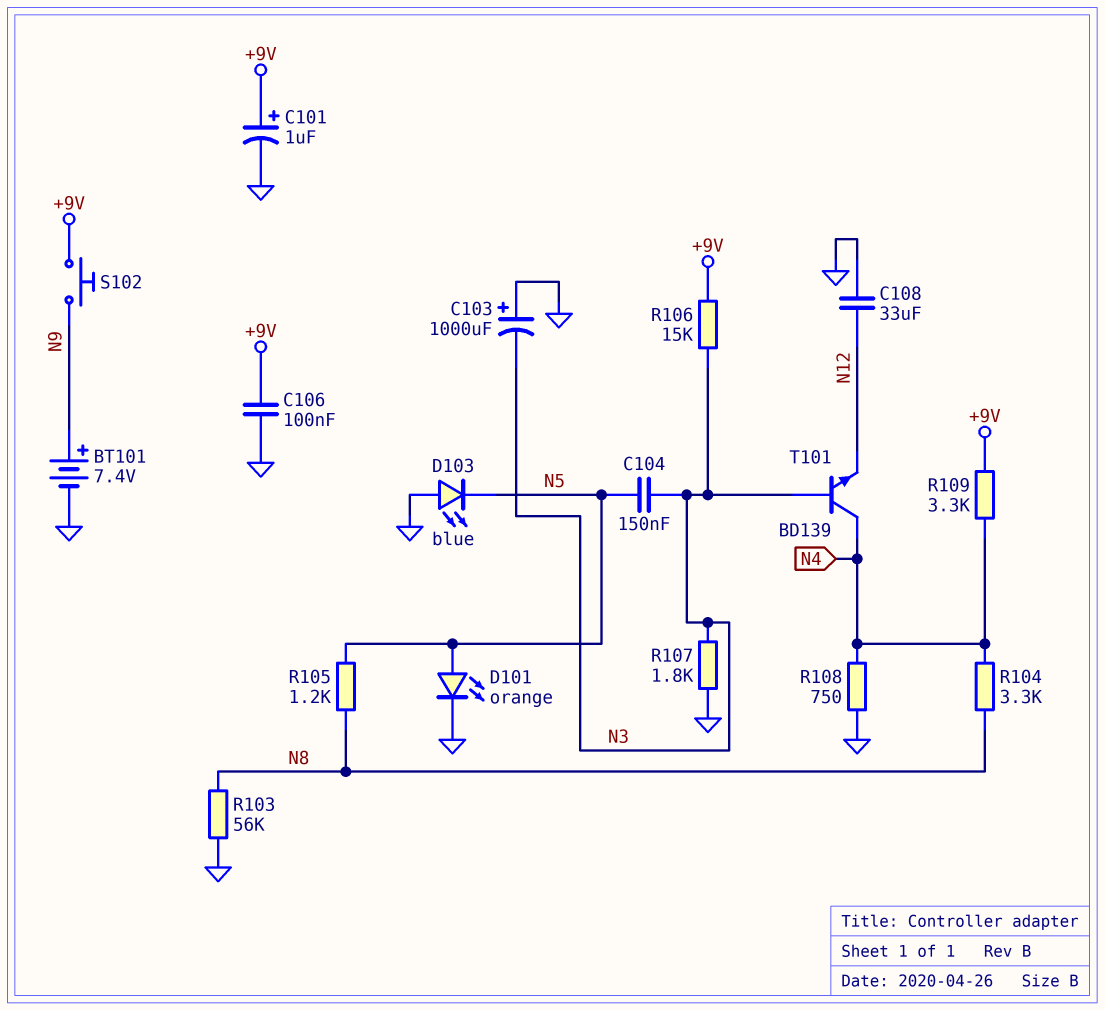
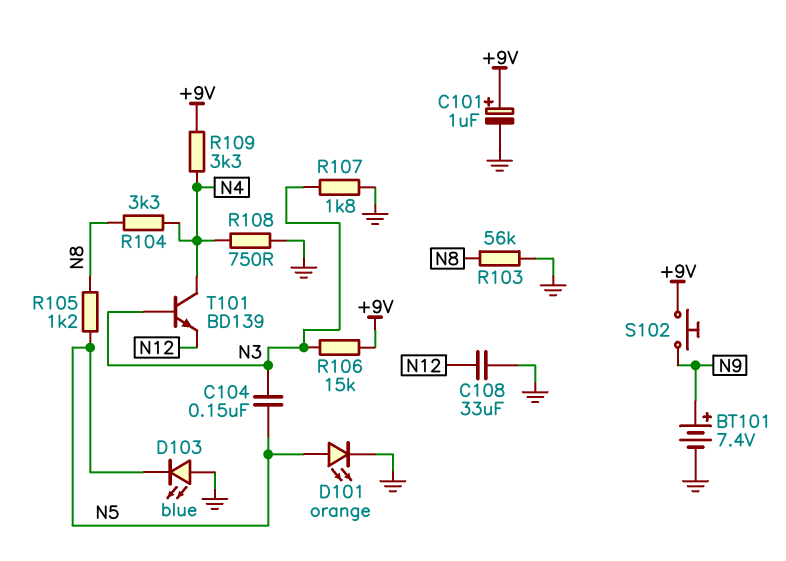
C103: 1000uF (plus GND, minus N3) -> none
C106: 100nF (+9V, GND) -> none

